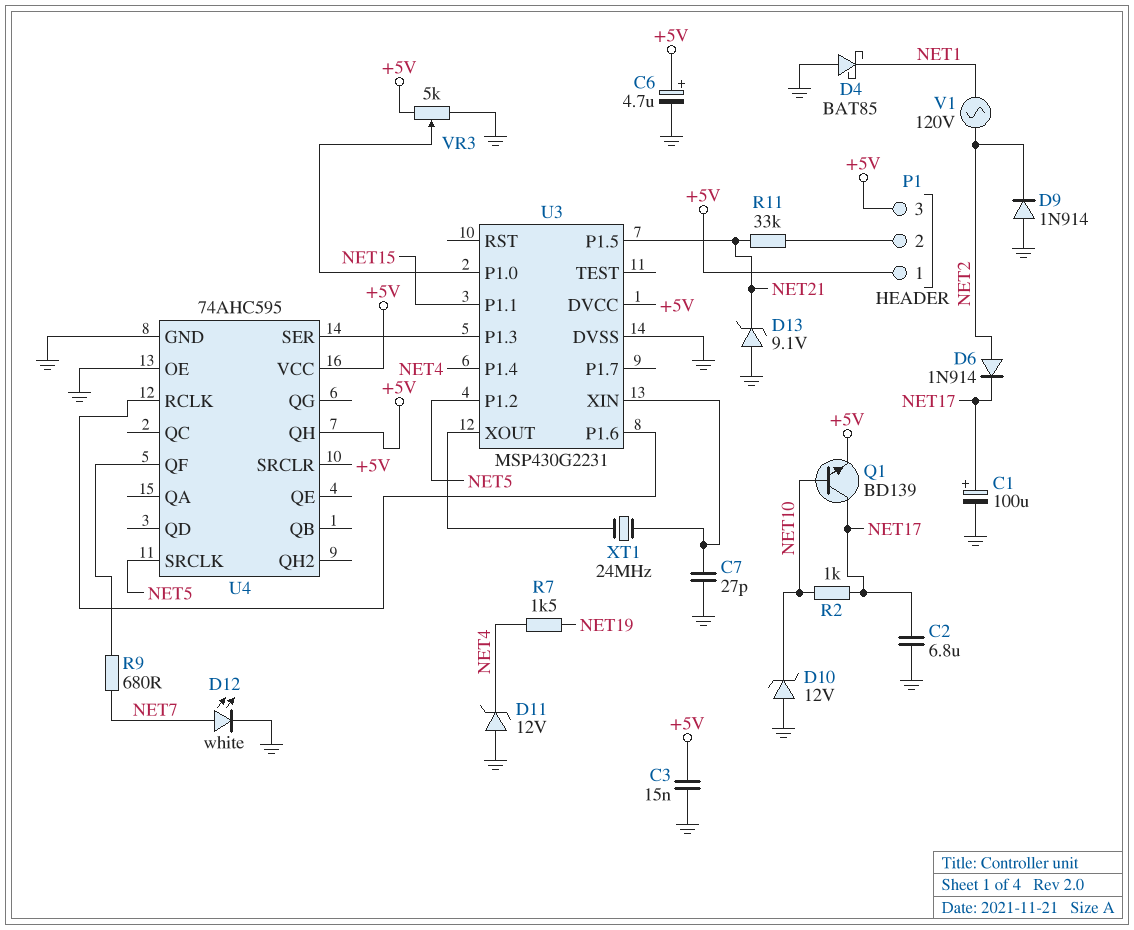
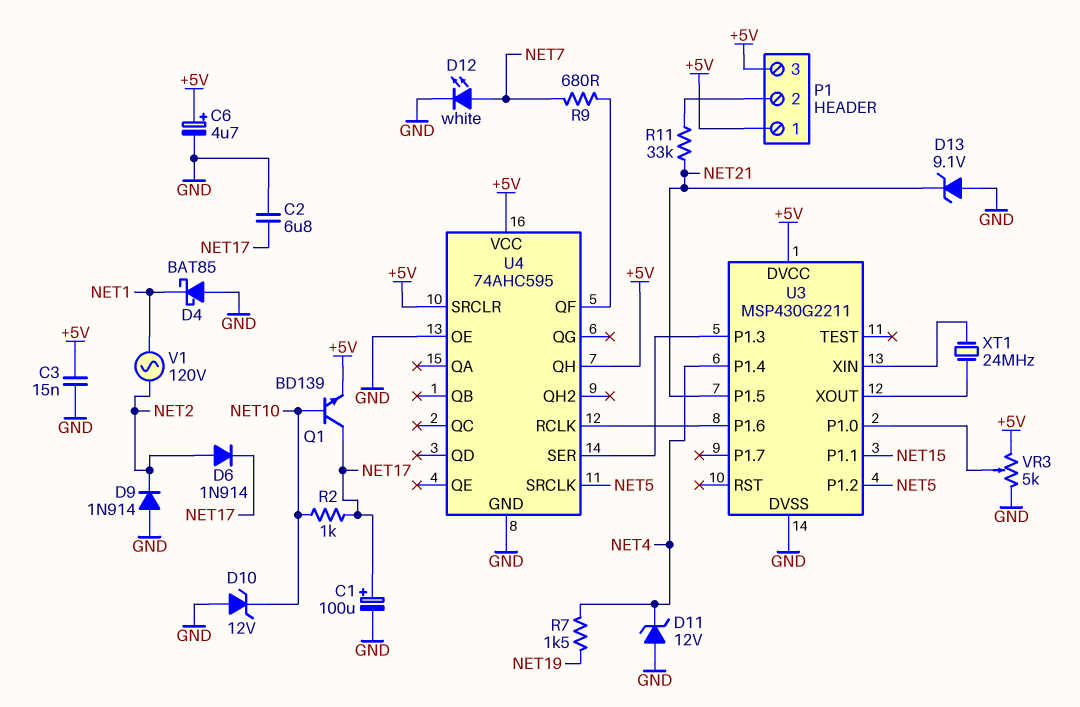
C7: 27pF (GND, U3/XIN) -> none
U3: MSP430G2231 -> MSP430G2211

